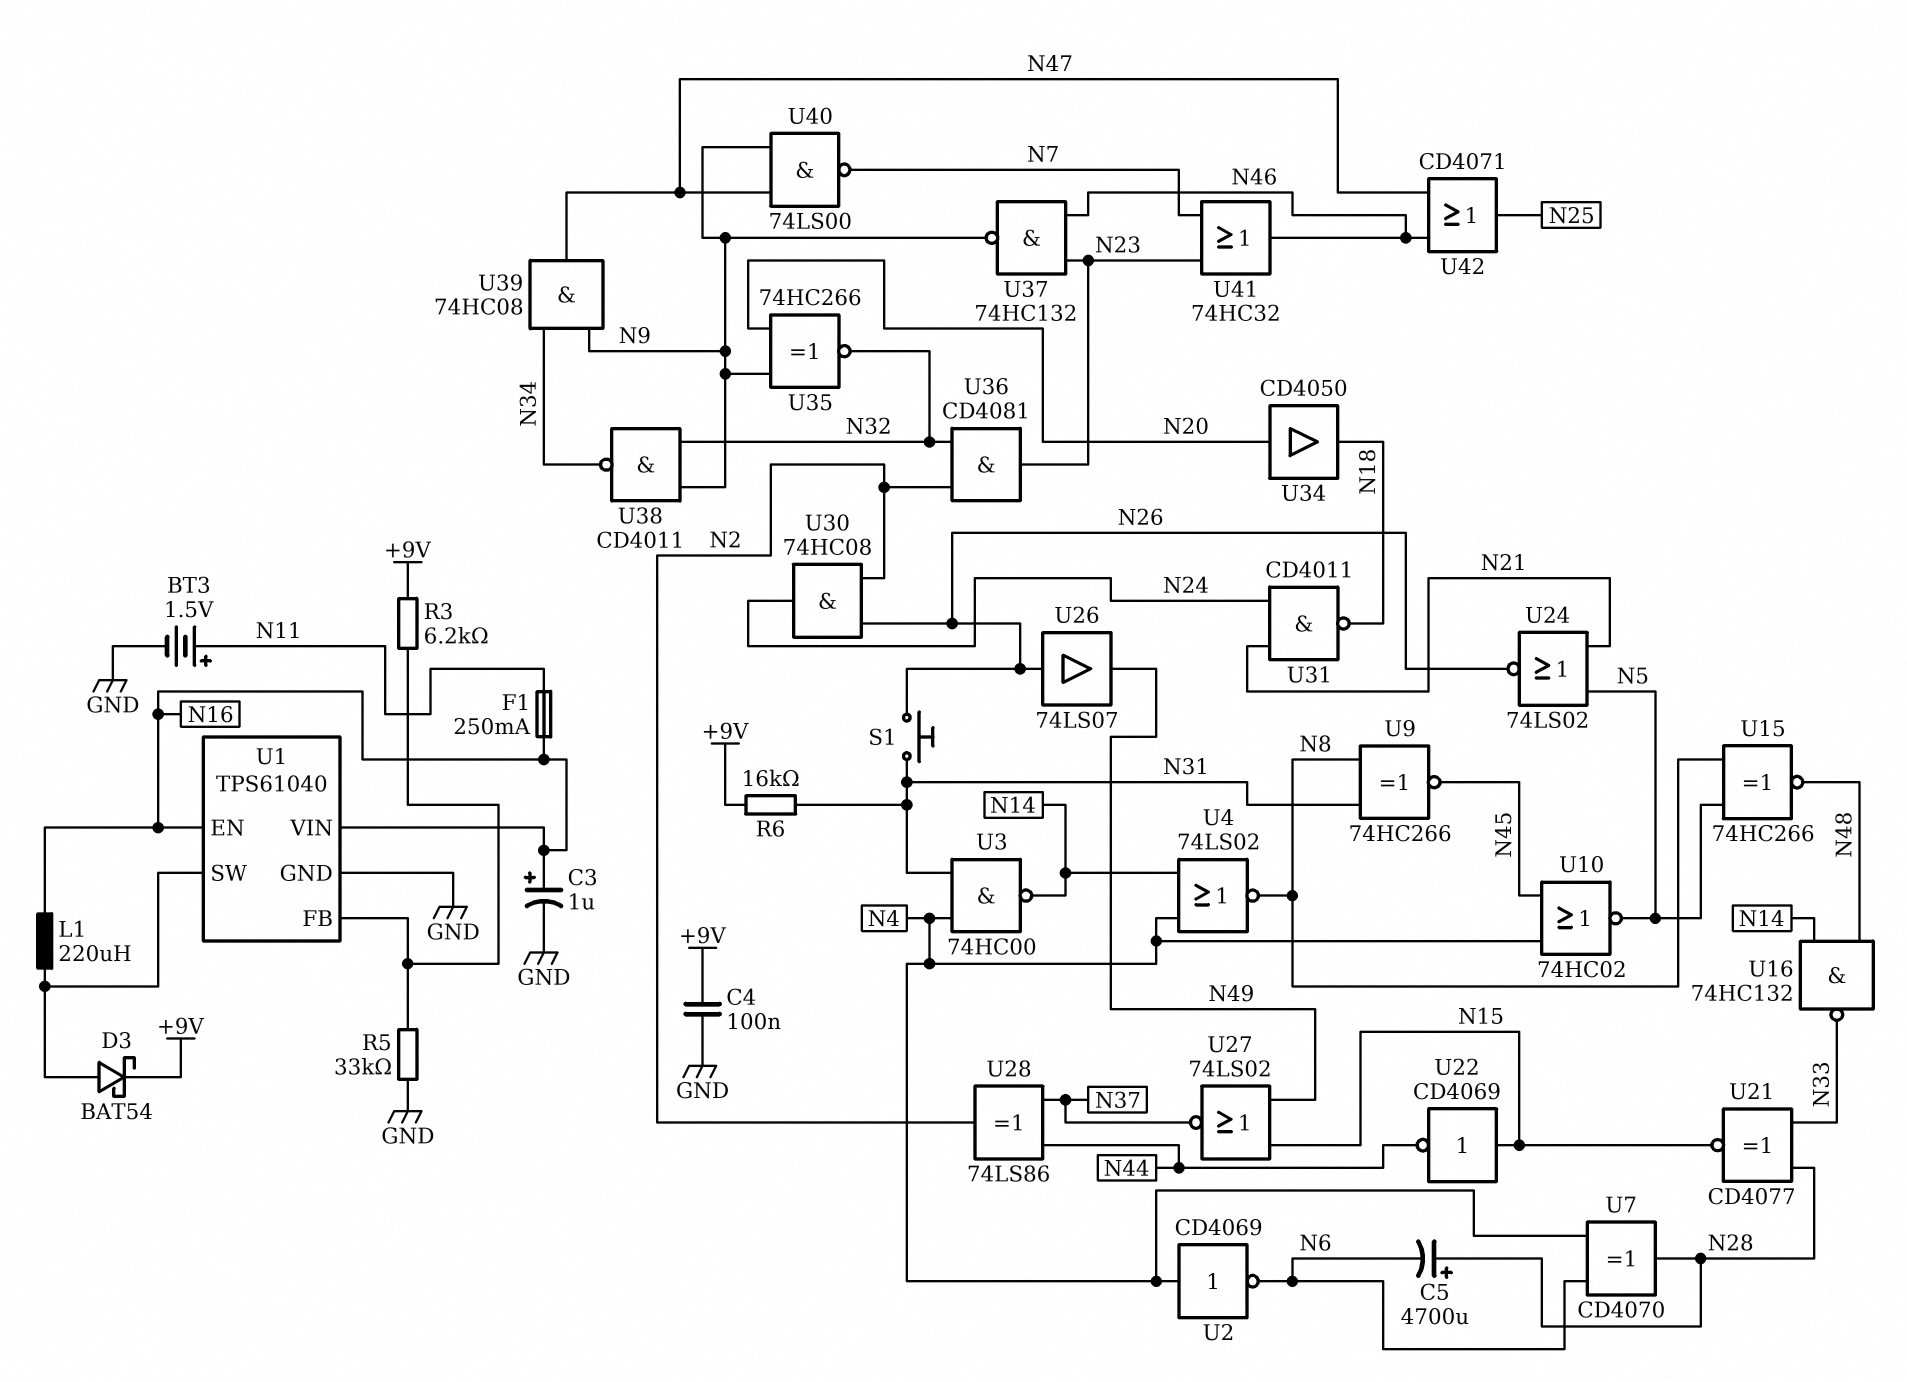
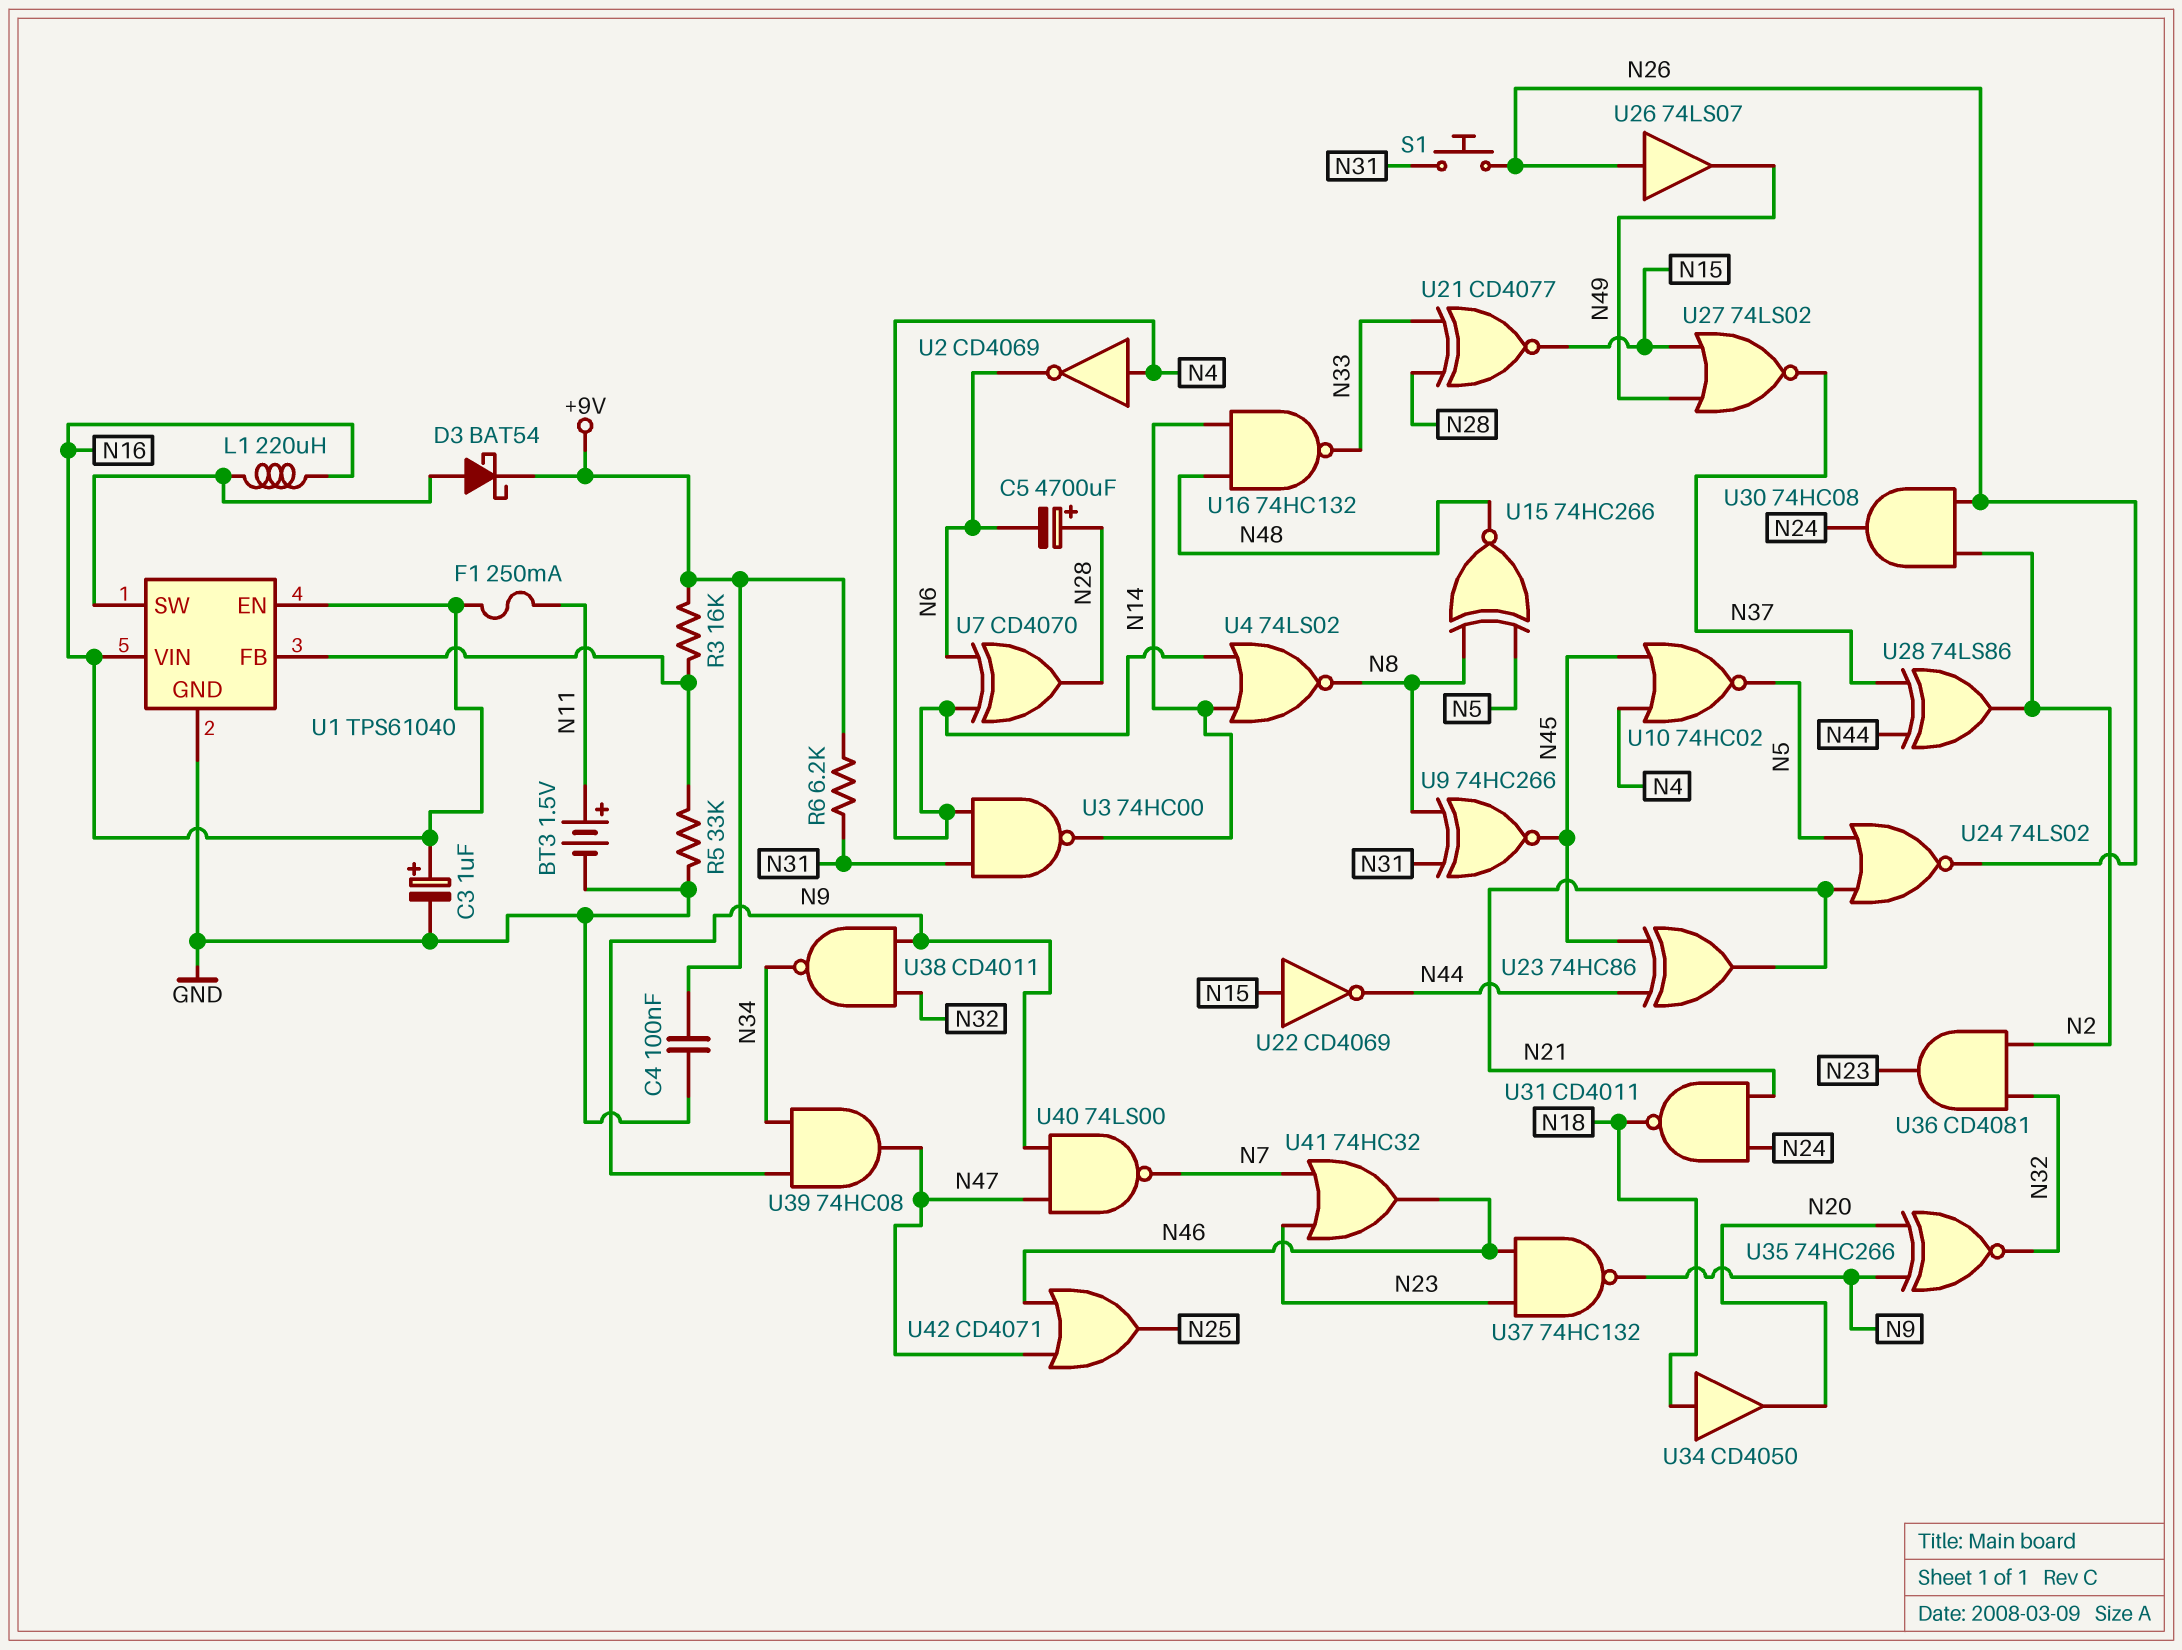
R3: 6.2k (+9V, U1/FB) -> 16k (+9V, U1/FB)
R6: 16k (+9V, N31) -> 6.2k (+9V, N31)
U23: none -> XOR 74HC86 (in N44, in N45, out N21)
U34: buffer CD4050 (in N20, out N18) -> buffer CD4050 (in N18, out N20)

